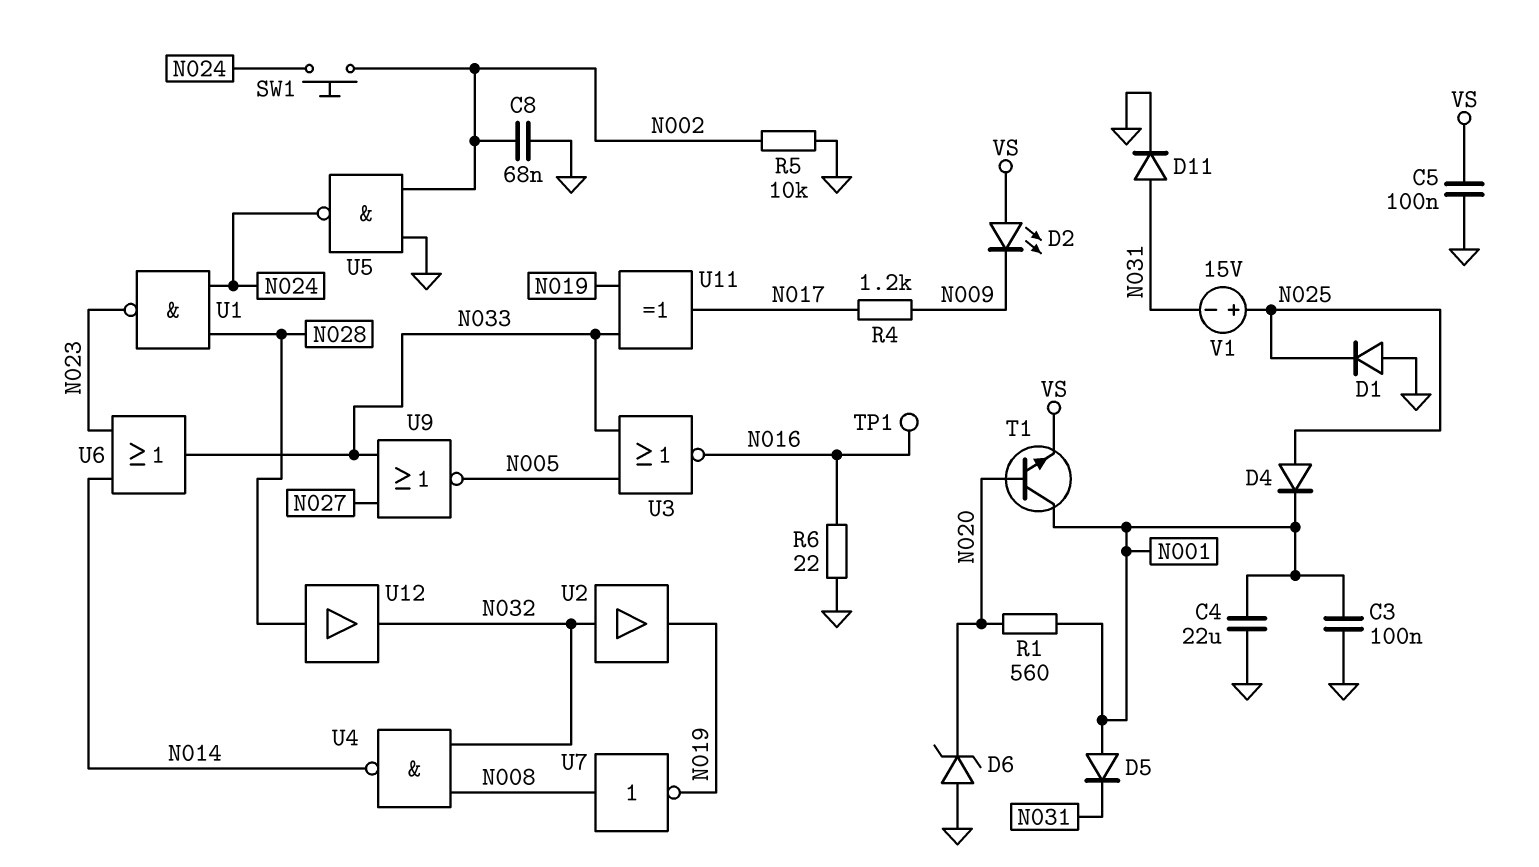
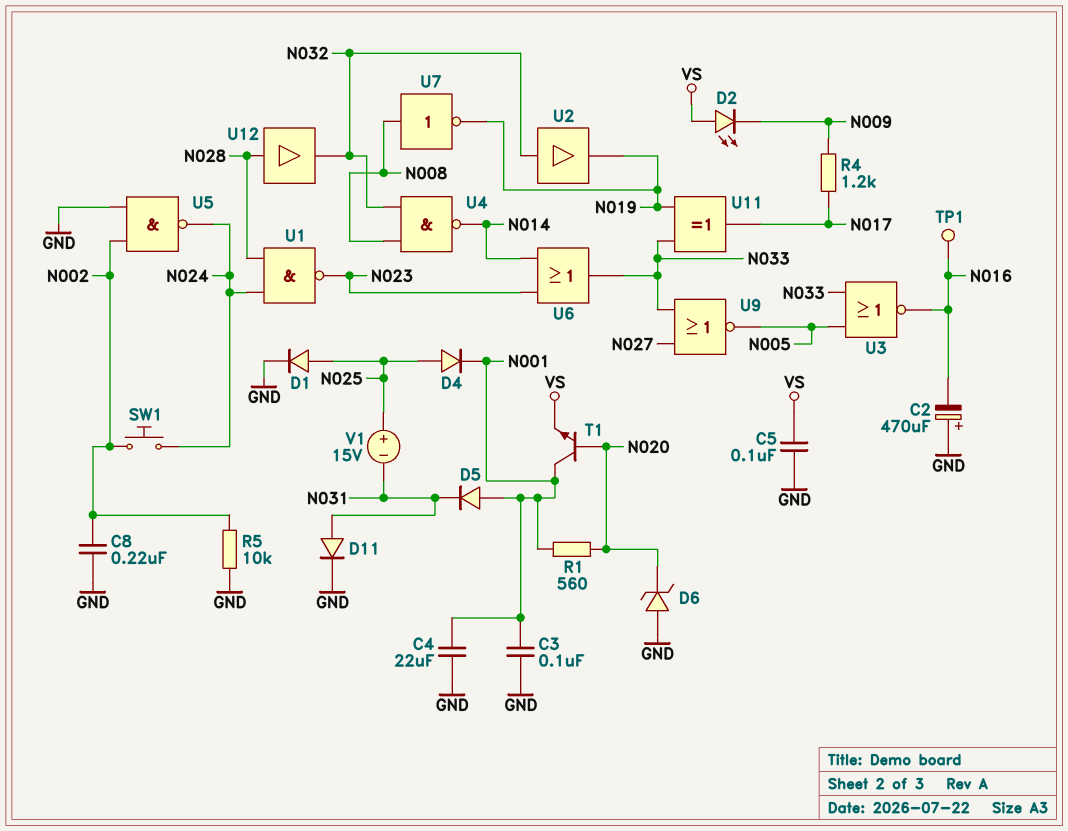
C2: none -> 470uF (plus GND, minus N016)
C8: 68nF (GND, N002) -> 220nF (GND, N002)
D1: diode (A GND, K N025) -> diode (A N025, K GND)
R6: 22 (GND, N016) -> none

